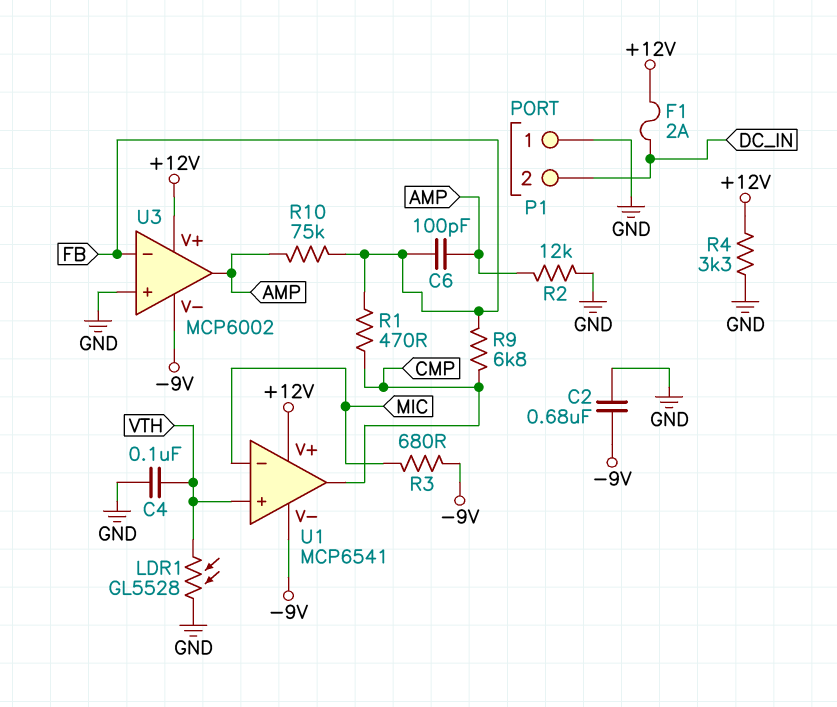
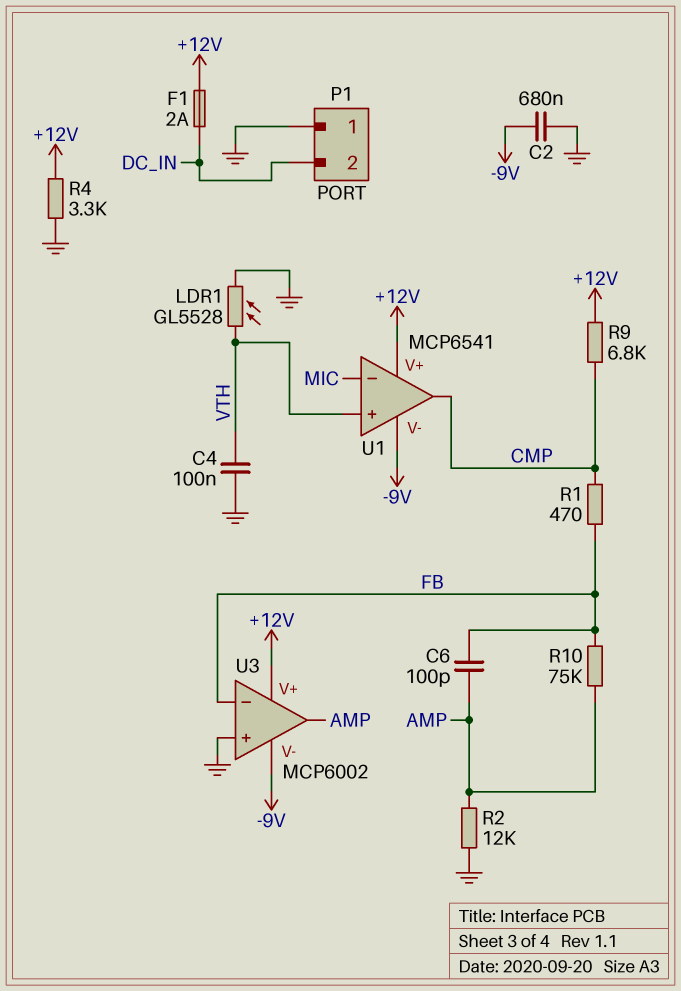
R3: 680 (-9V, MIC) -> none
R9: 6.8k (CMP, FB) -> 6.8k (+12V, CMP)

